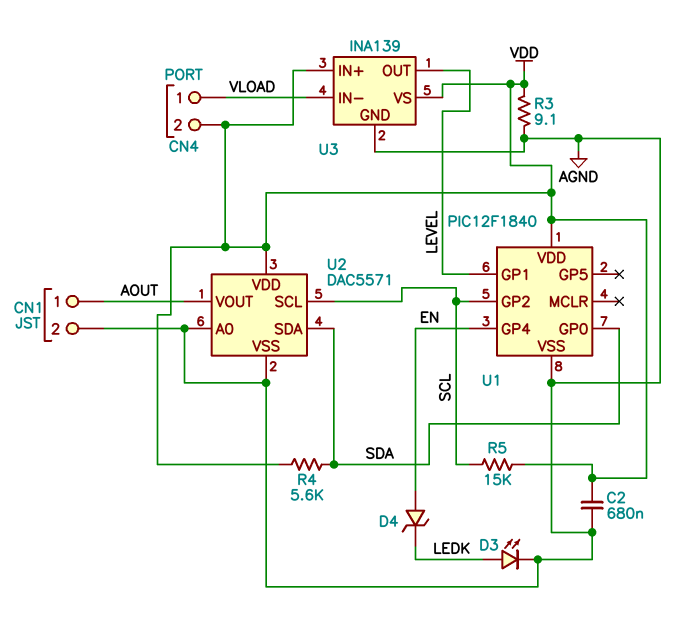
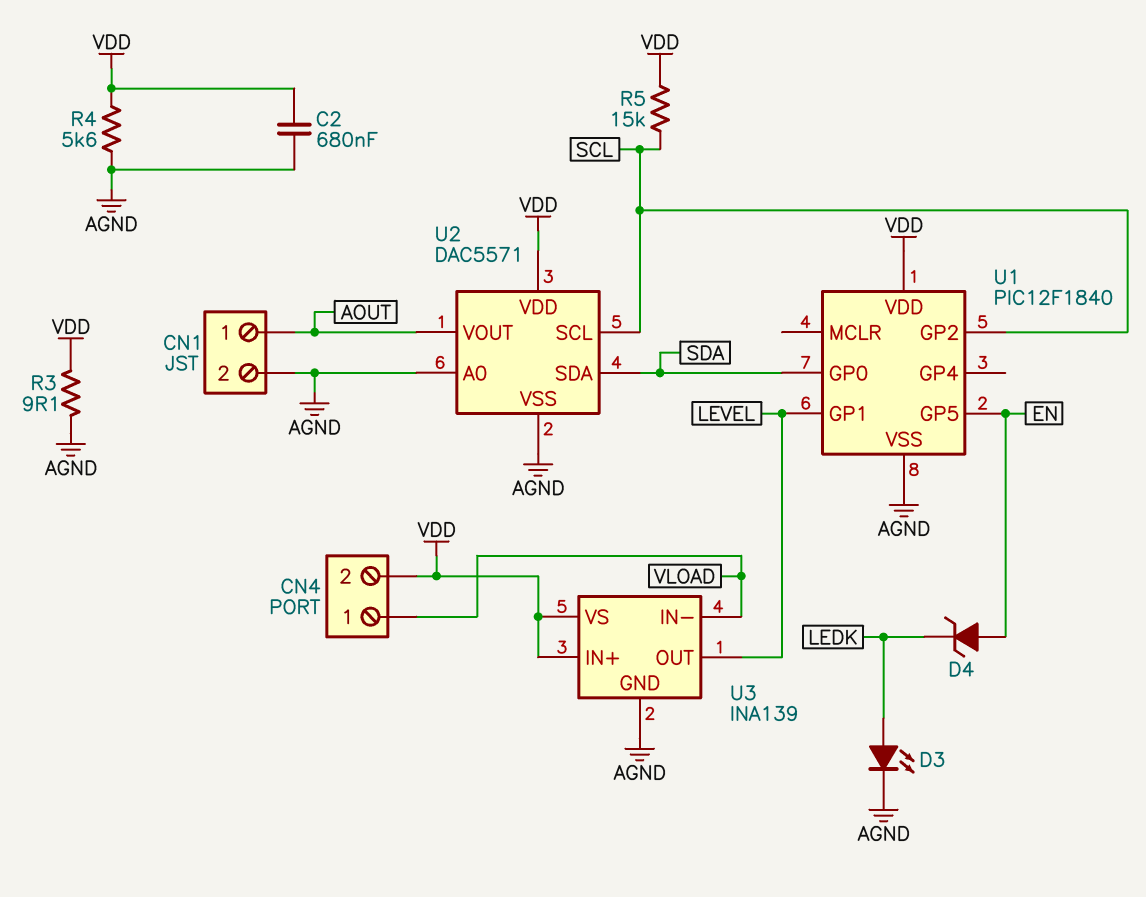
R4: 5.6k (SDA, VDD) -> 5.6k (AGND, VDD)
U1 pin GP4: EN -> none
U1 pin GP5: none -> EN

